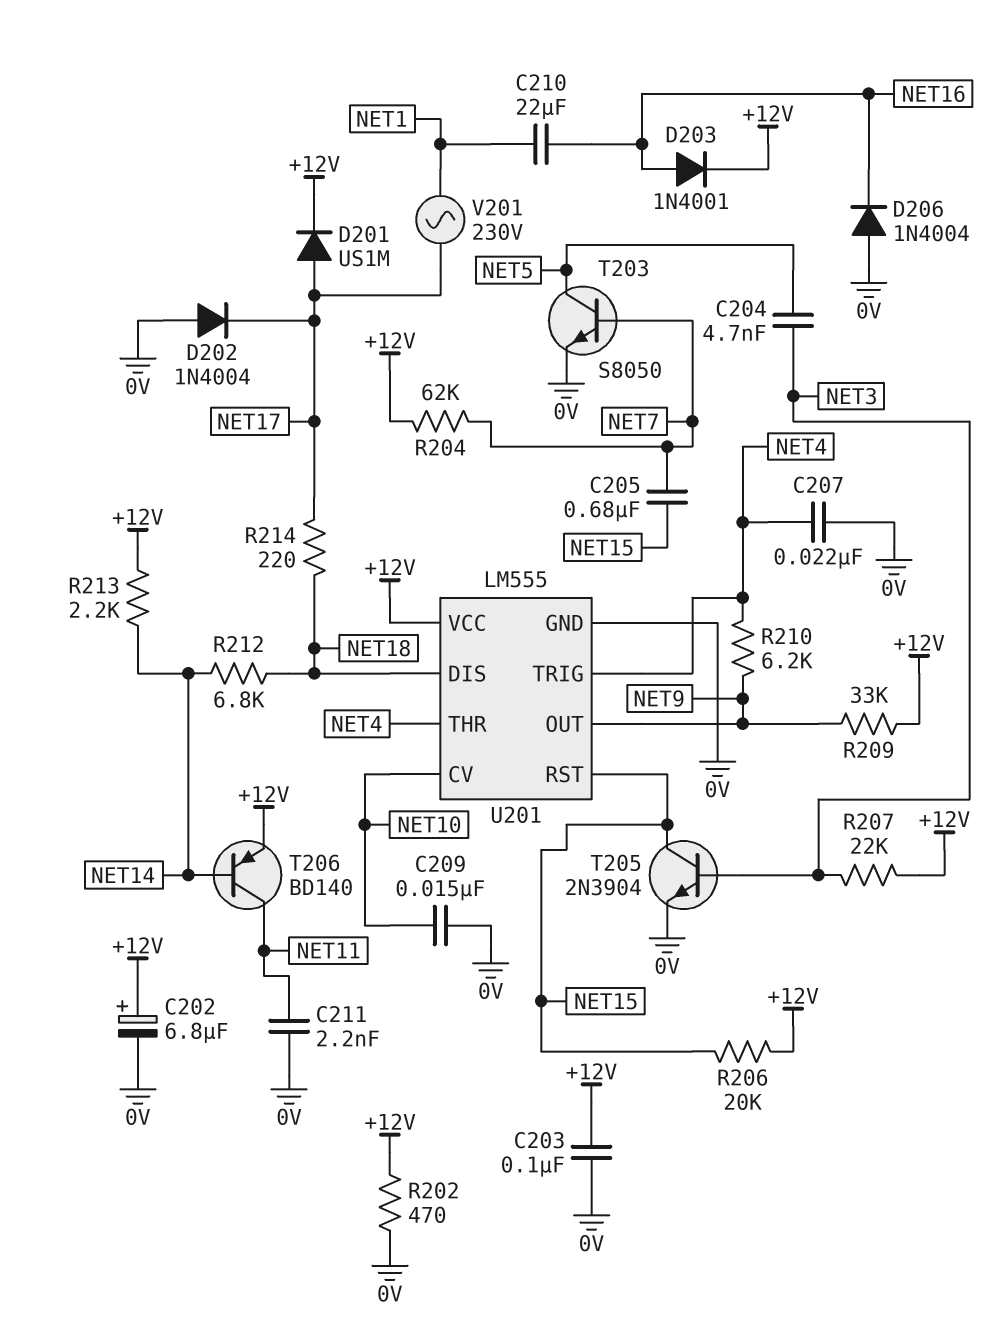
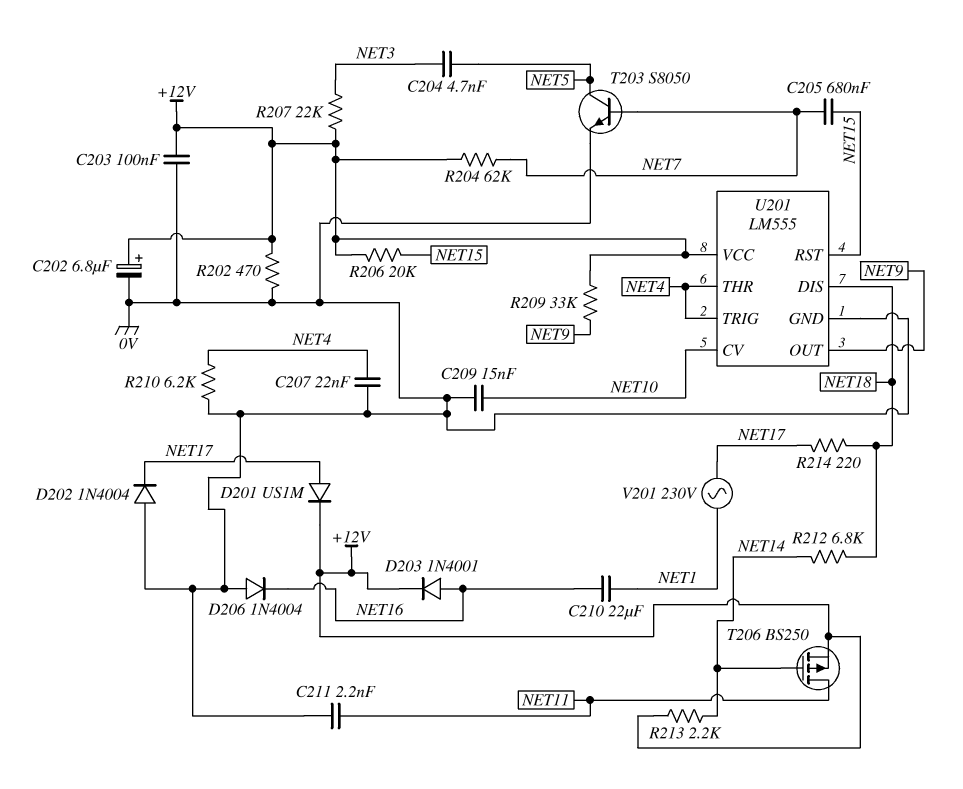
R210: 6.2k (NET4, NET9) -> 6.2k (0V, NET4)
T205: NPN 2N3904 (B NET3, C NET15, E 0V) -> none
T206: PNP BD140 (B NET14, C NET11, E +12V) -> PMOS BS250 (G NET14, D NET11, S +12V)

